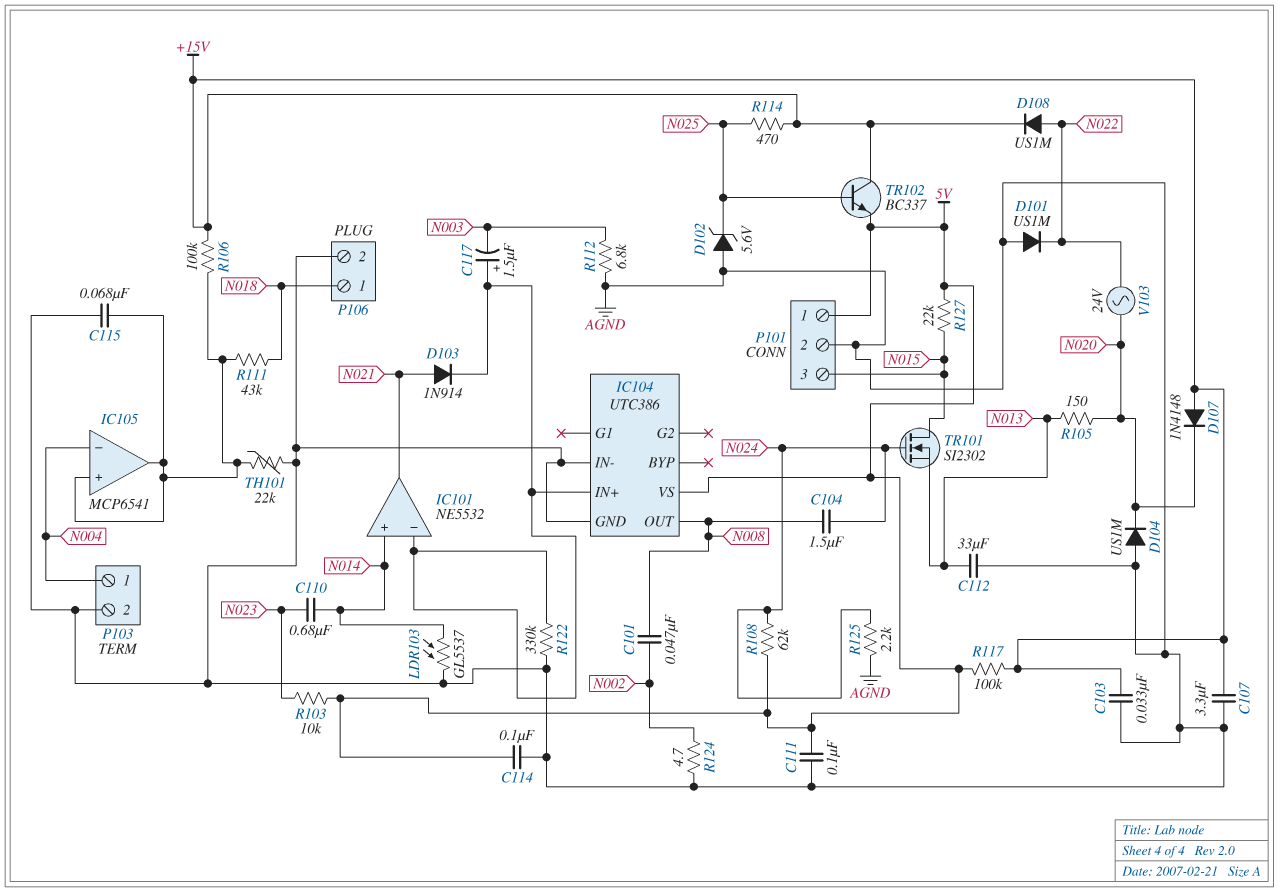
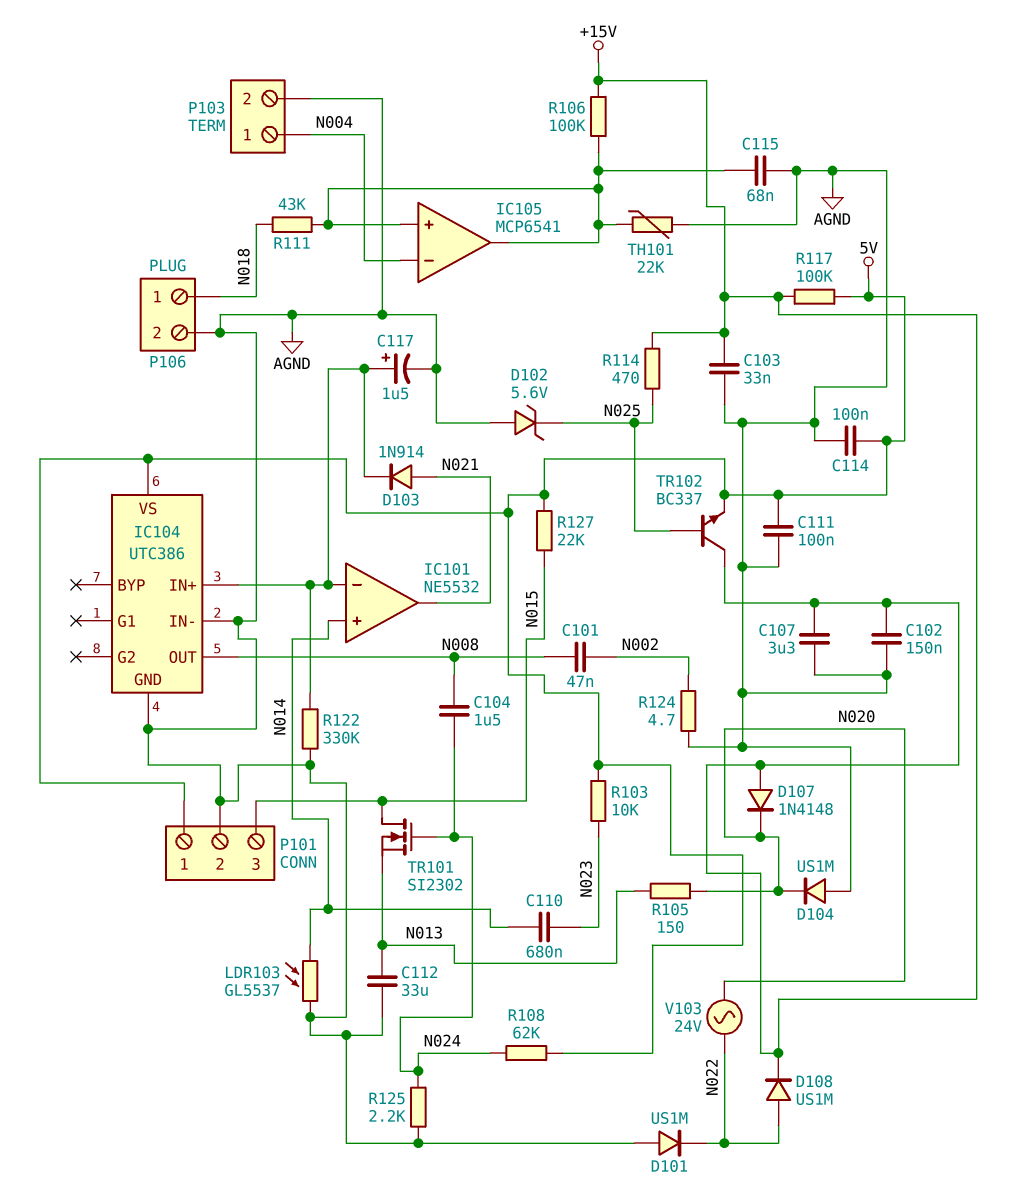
C102: none -> 150nF (+15V, AGND)
C117: 1.5uF (plus IC101/in-, minus N003) -> 1.5uF (plus IC101/in-, minus AGND)
R112: 6.8k (AGND, N003) -> none

